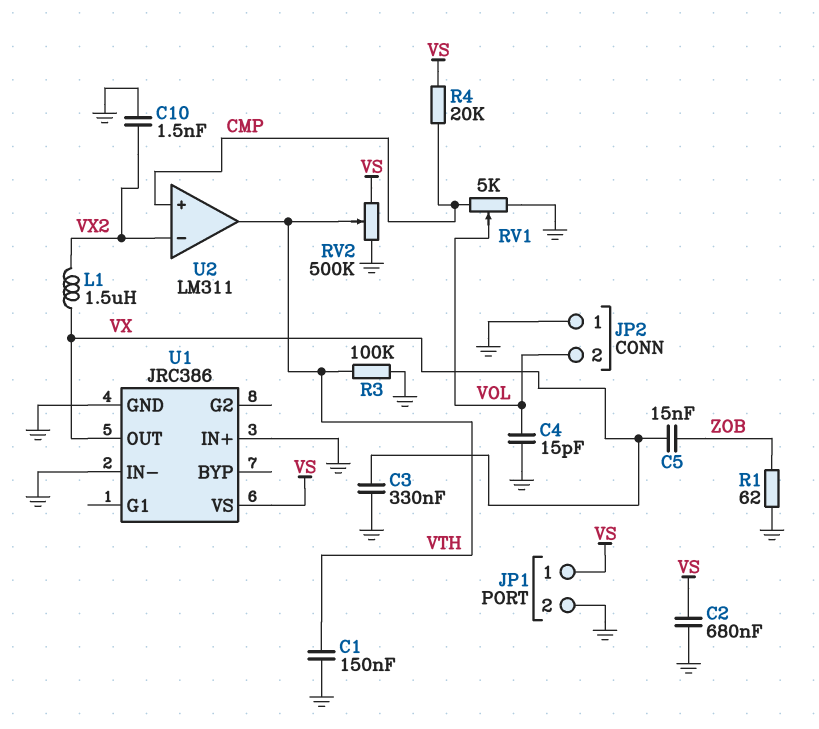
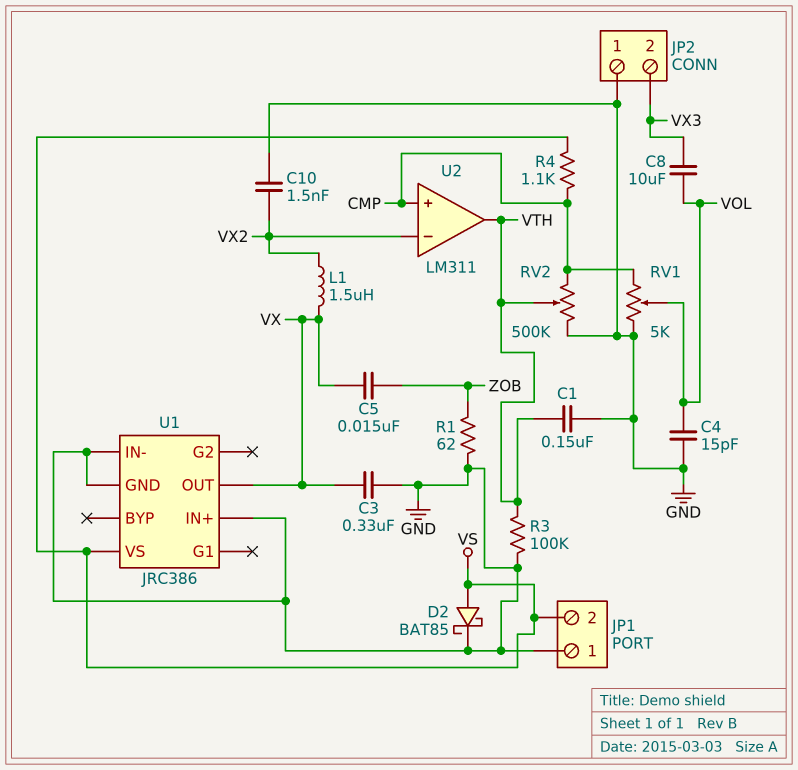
C2: 680nF (GND, VS) -> none
C8: none -> 10uF (VOL, VX3)
D2: none -> schottky BAT85 (A VS, K GND)
JP1 pin 1: VS -> GND
JP1 pin 2: GND -> VS
JP2 pin 2: VOL -> VX3
R4: 20k (CMP, VS) -> 1.1k (CMP, VS)
RV2: 500k (GND, VS, wiper VTH) -> 500k (CMP, GND, wiper VTH)

